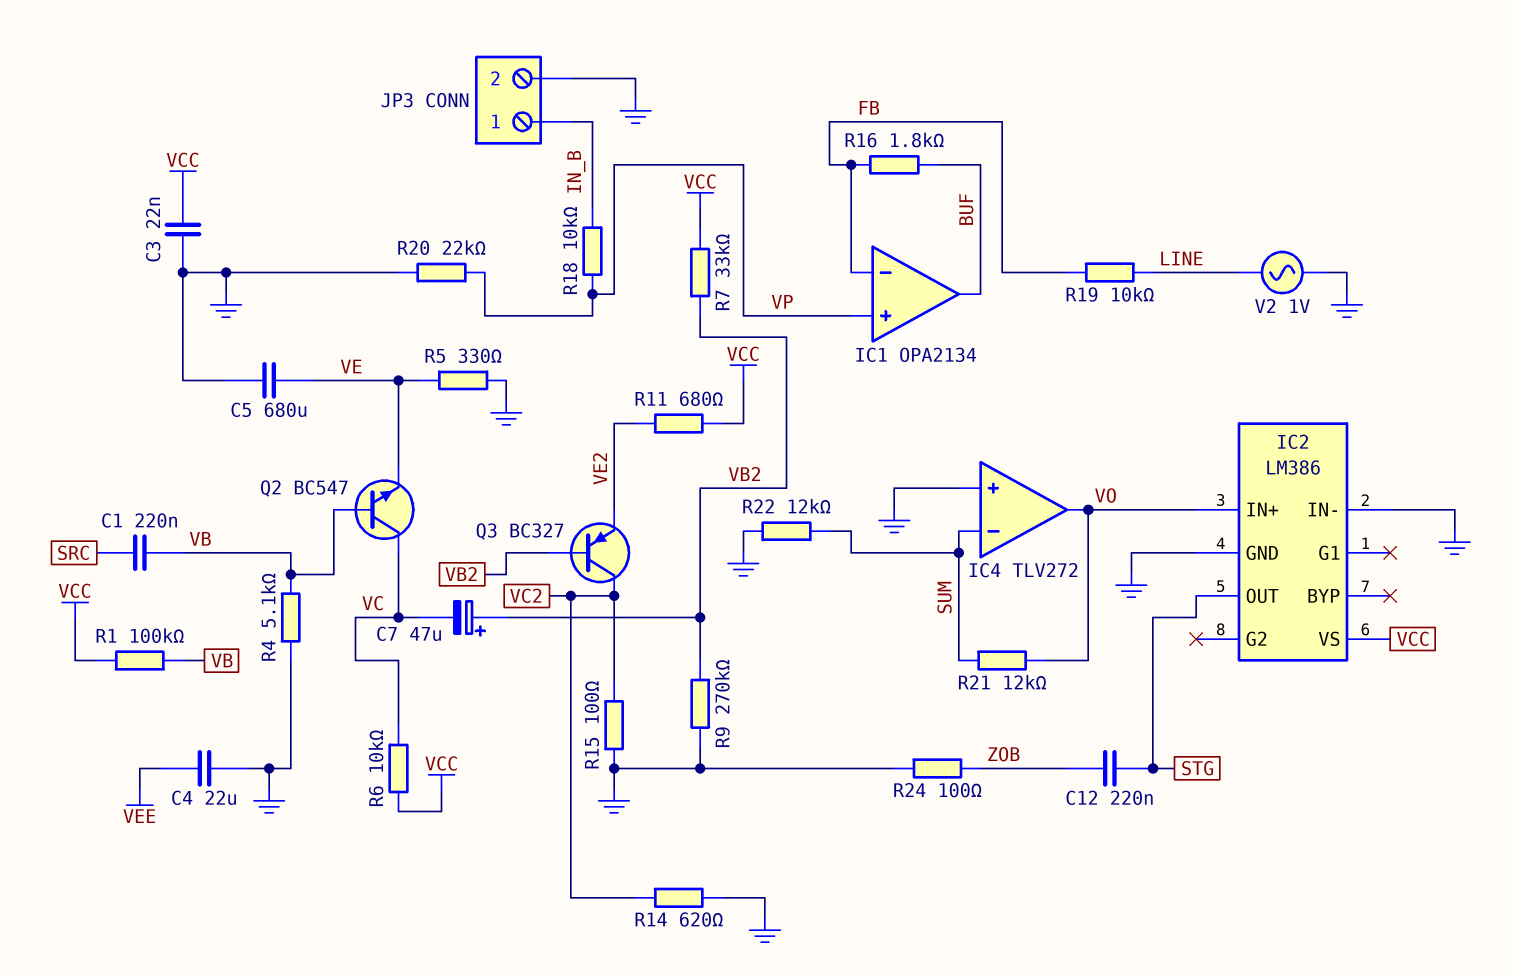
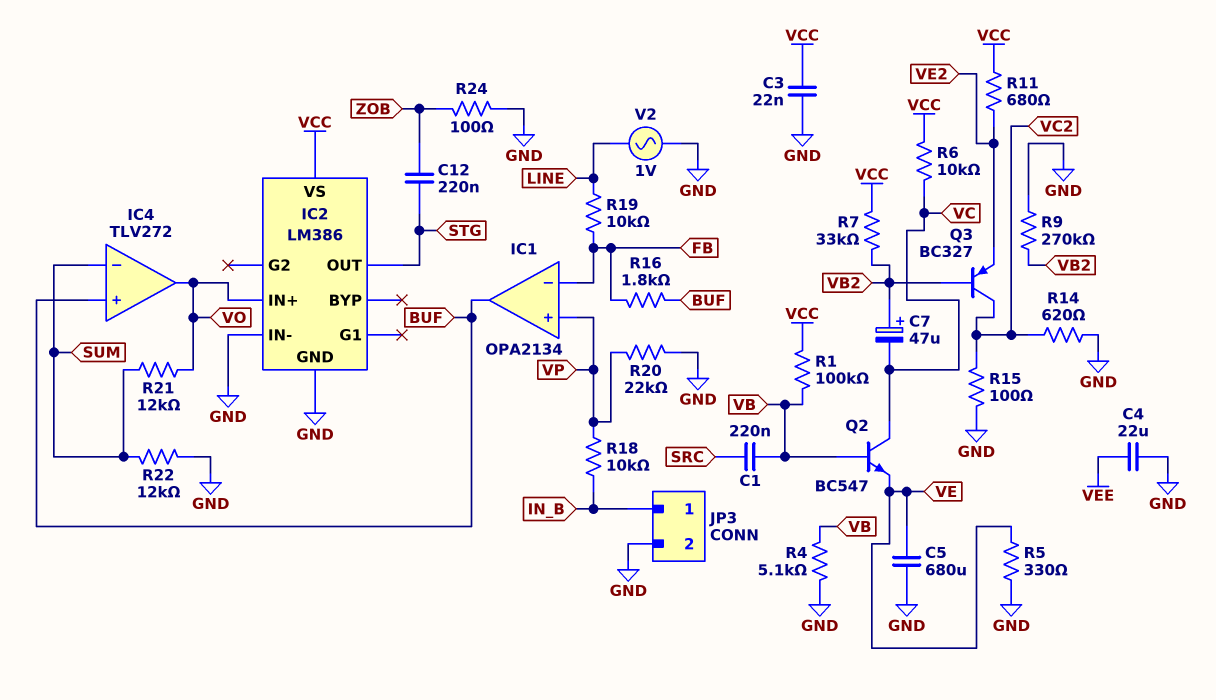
IC4 pin in+: GND -> BUF

